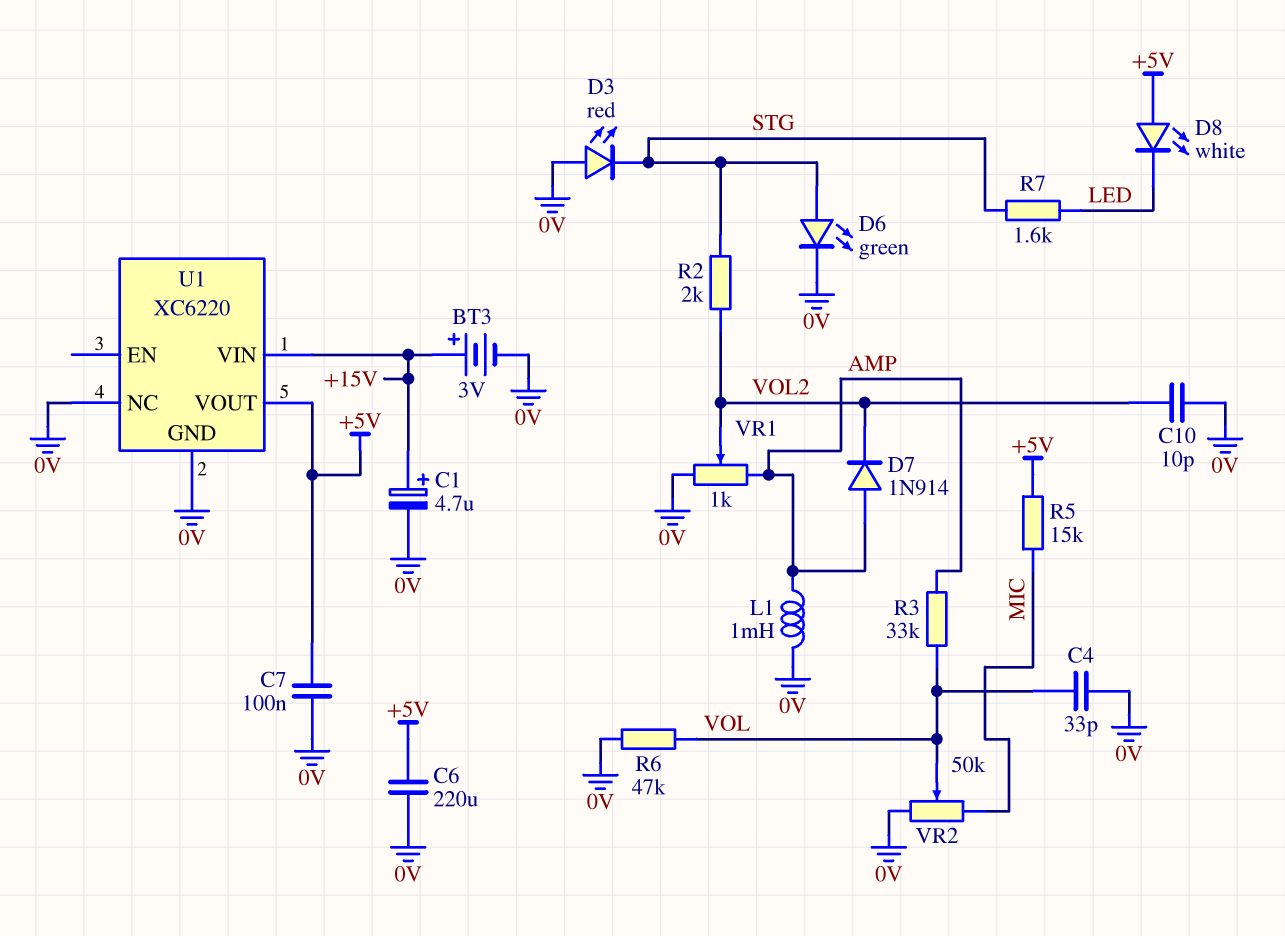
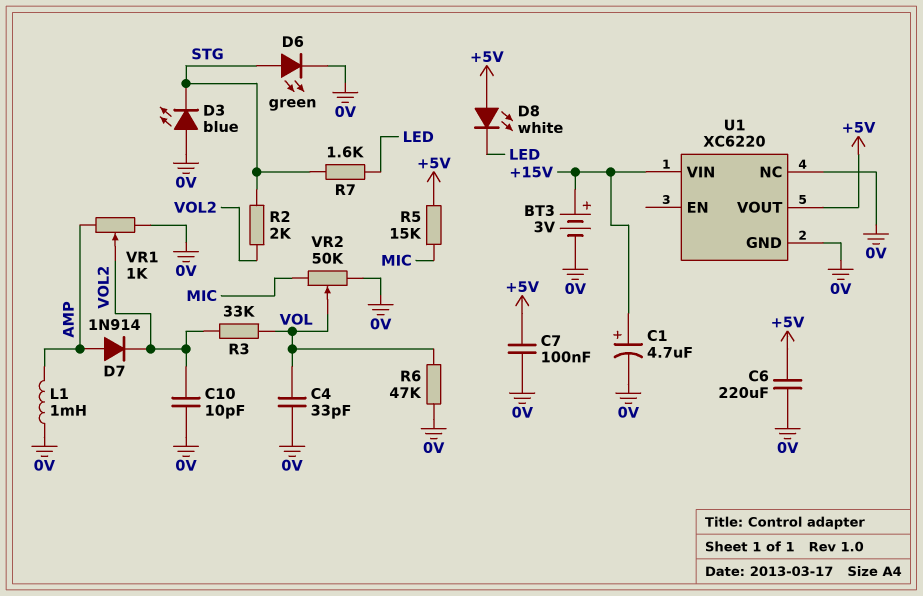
D3: LED red (A 0V, K STG) -> LED blue (A 0V, K STG)
R3: 33k (AMP, VOL) -> 33k (VOL, VOL2)

